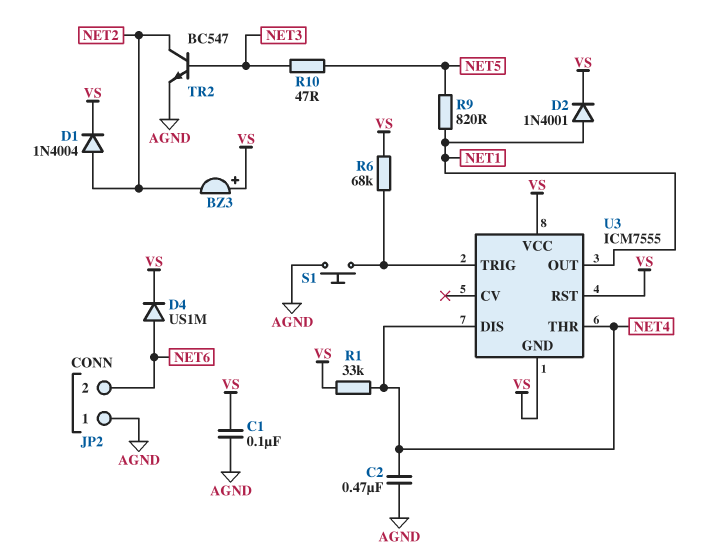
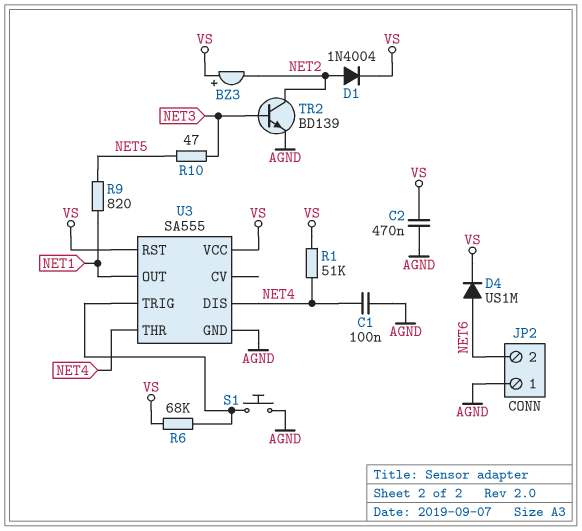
C1: 100nF (AGND, VS) -> 100nF (AGND, NET4)
C2: 470nF (AGND, NET4) -> 470nF (AGND, VS)
D2: diode 1N4001 (A NET1, K VS) -> none
R1: 33k (NET4, VS) -> 51k (NET4, VS)
TR2: NPN BC547 (B NET3, C NET2, E AGND) -> NPN BD139 (B NET3, C NET2, E AGND)
U3: ICM7555 -> SA555
U3 pin GND: VS -> AGND

